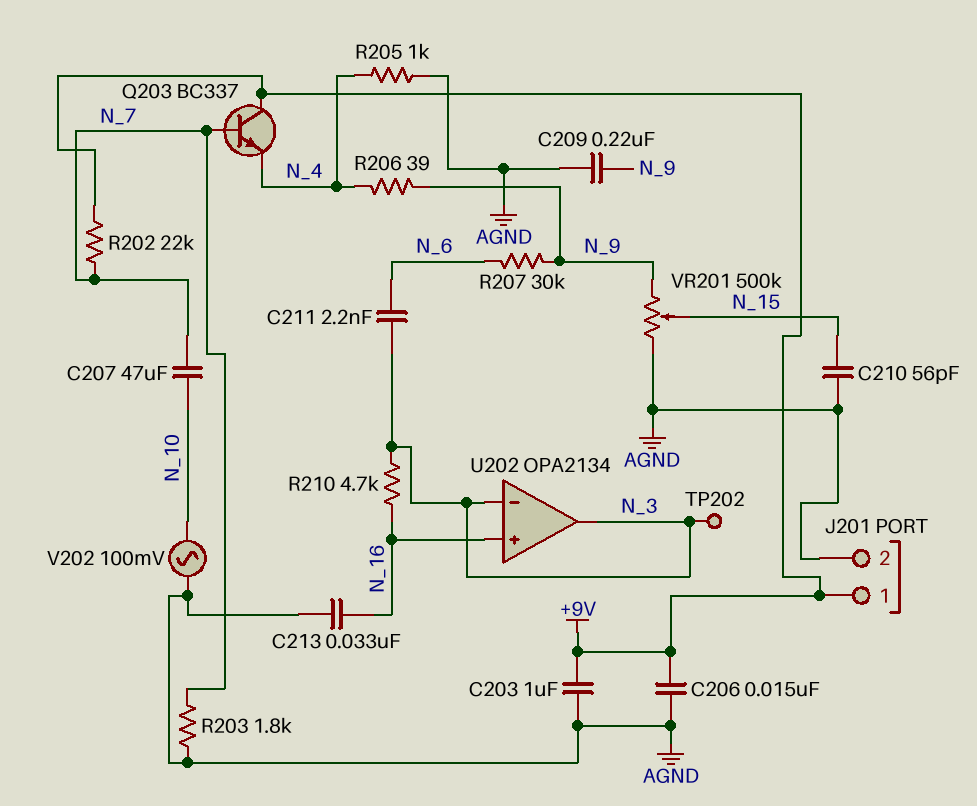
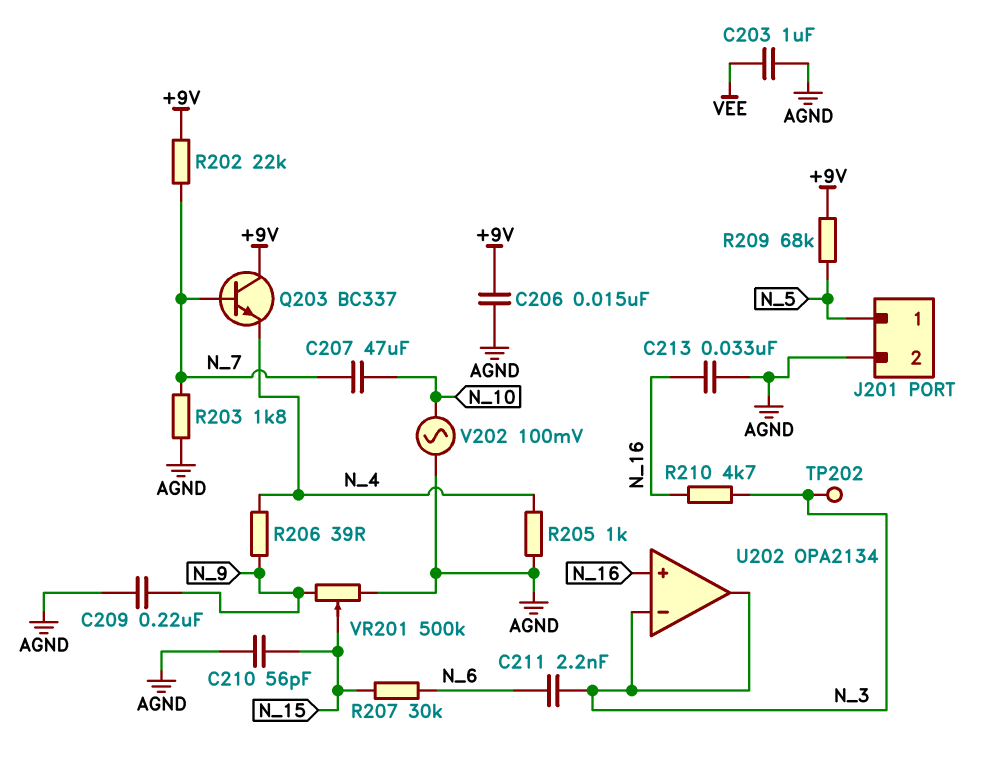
C203: 1uF (+9V, AGND) -> 1uF (AGND, VEE)
J201 pin 1: +9V -> N_5
R207: 30k (N_6, N_9) -> 30k (N_6, N_15)
R209: none -> 68k (+9V, N_5)

